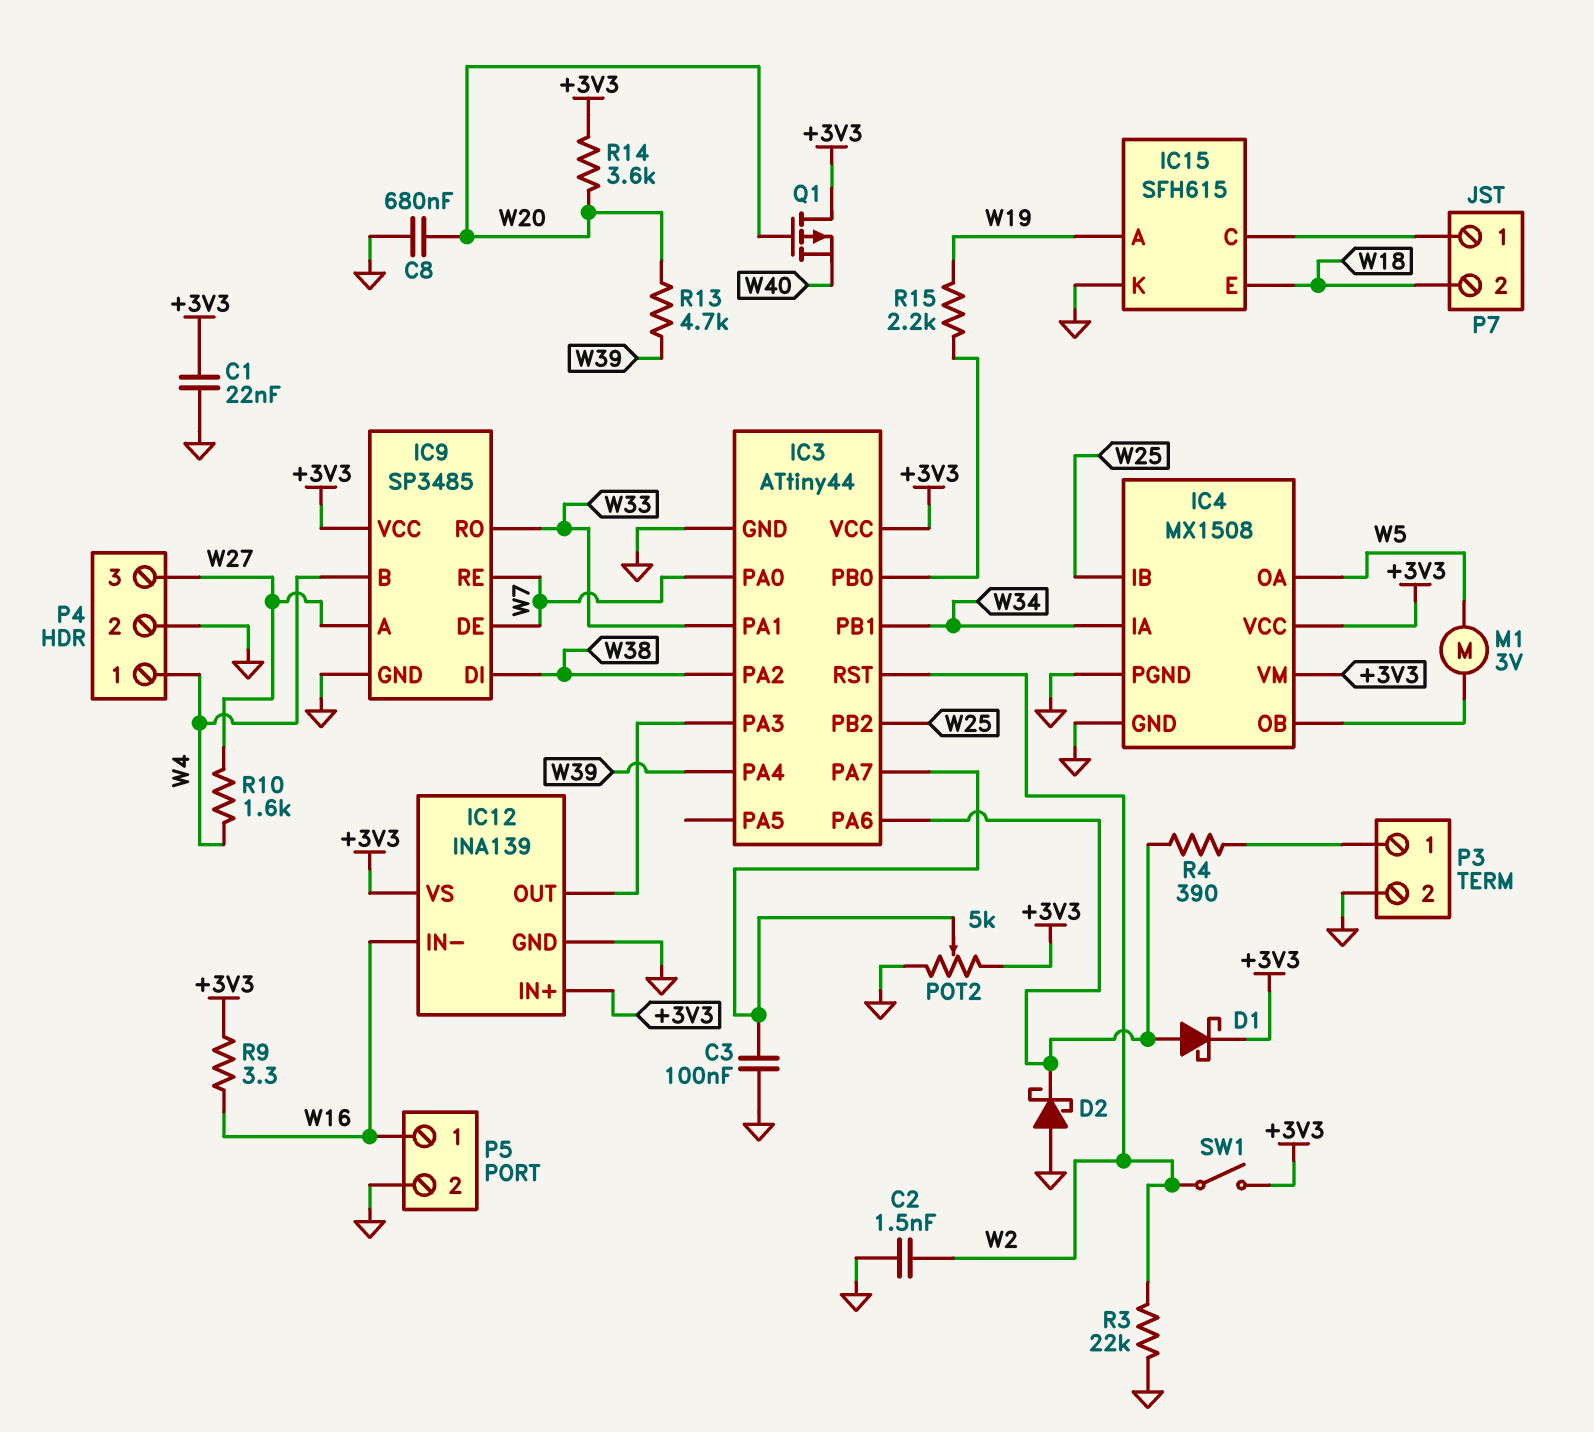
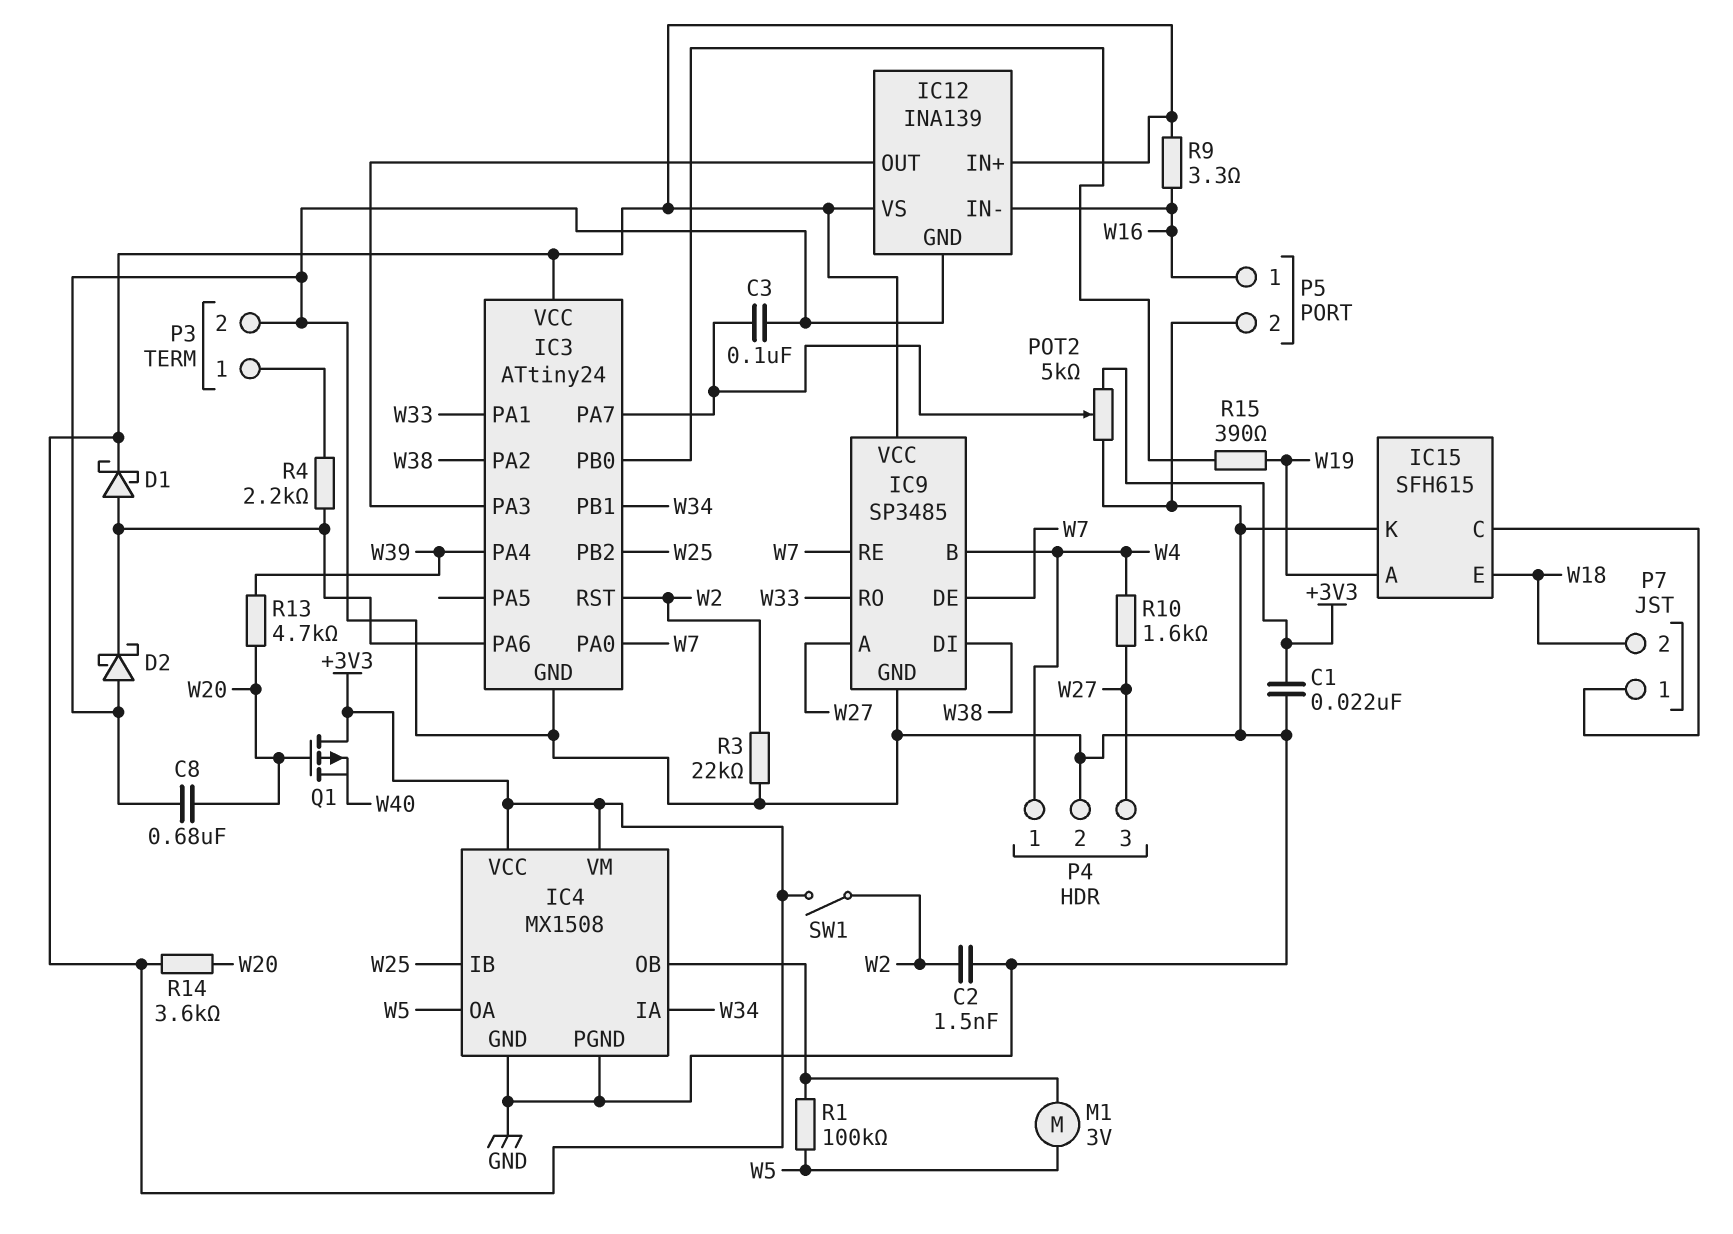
IC3: ATtiny44 -> ATtiny24
R1: none -> 100k (IC4/OB, W5)
R4: 390 (IC3/PA6, P3/1) -> 2.2k (IC3/PA6, P3/1)
R15: 2.2k (IC3/PB0, W19) -> 390 (IC3/PB0, W19)

